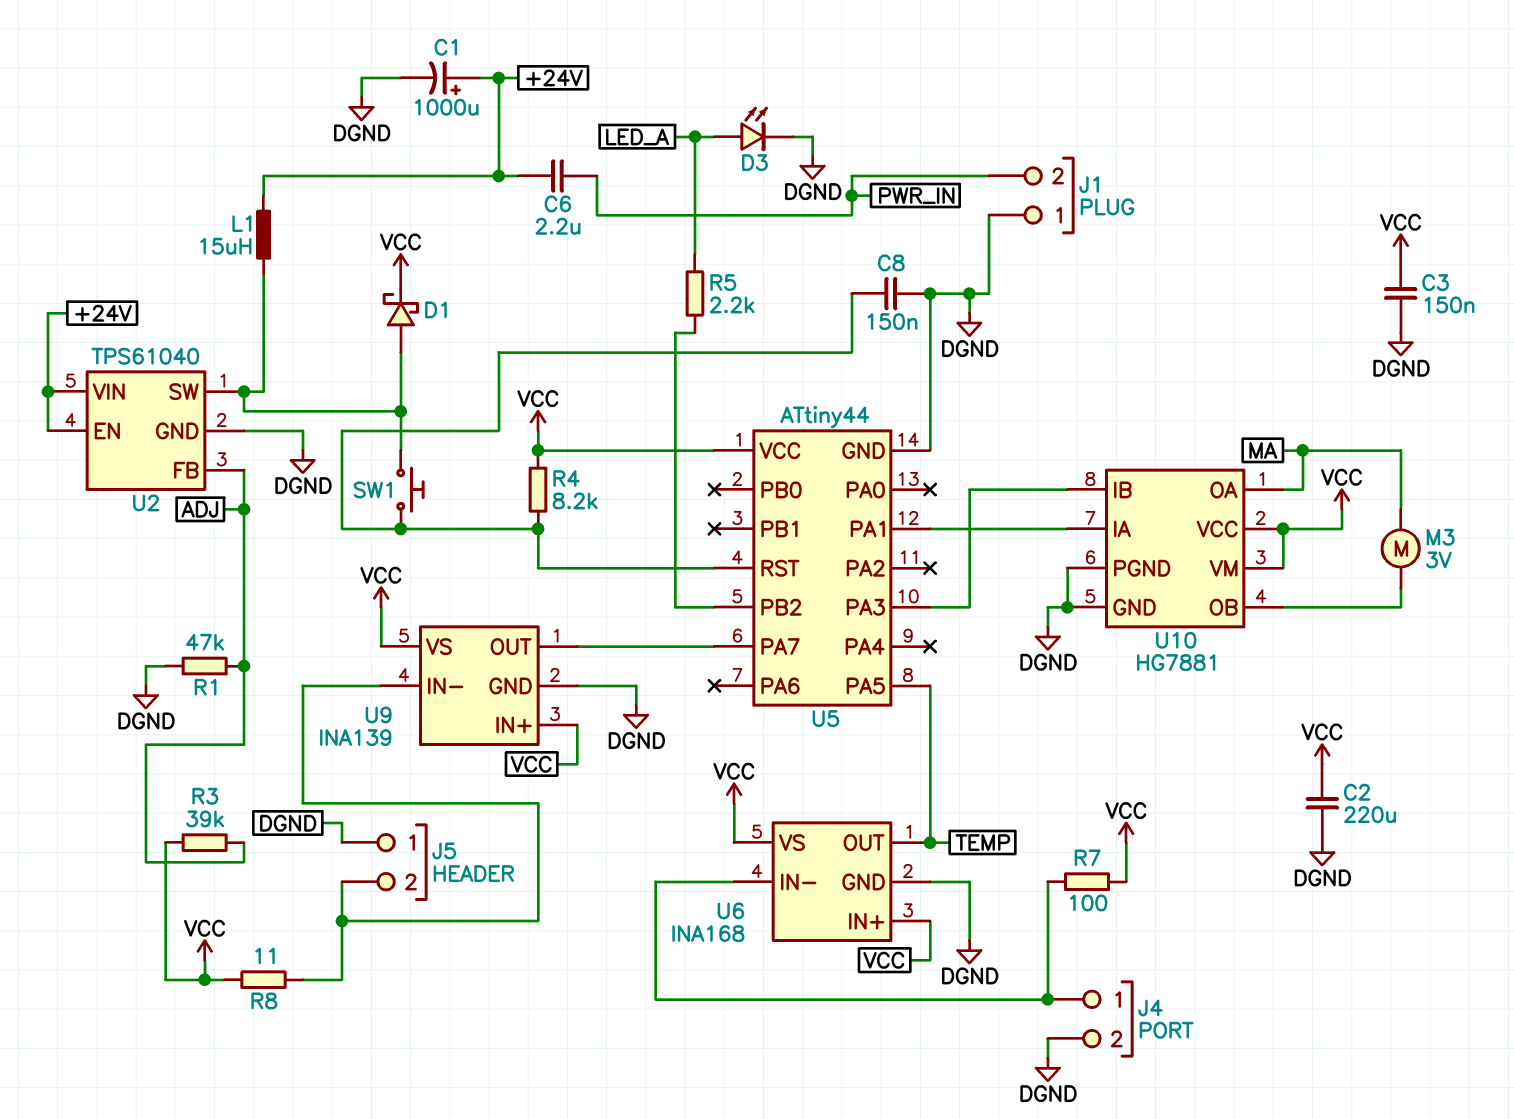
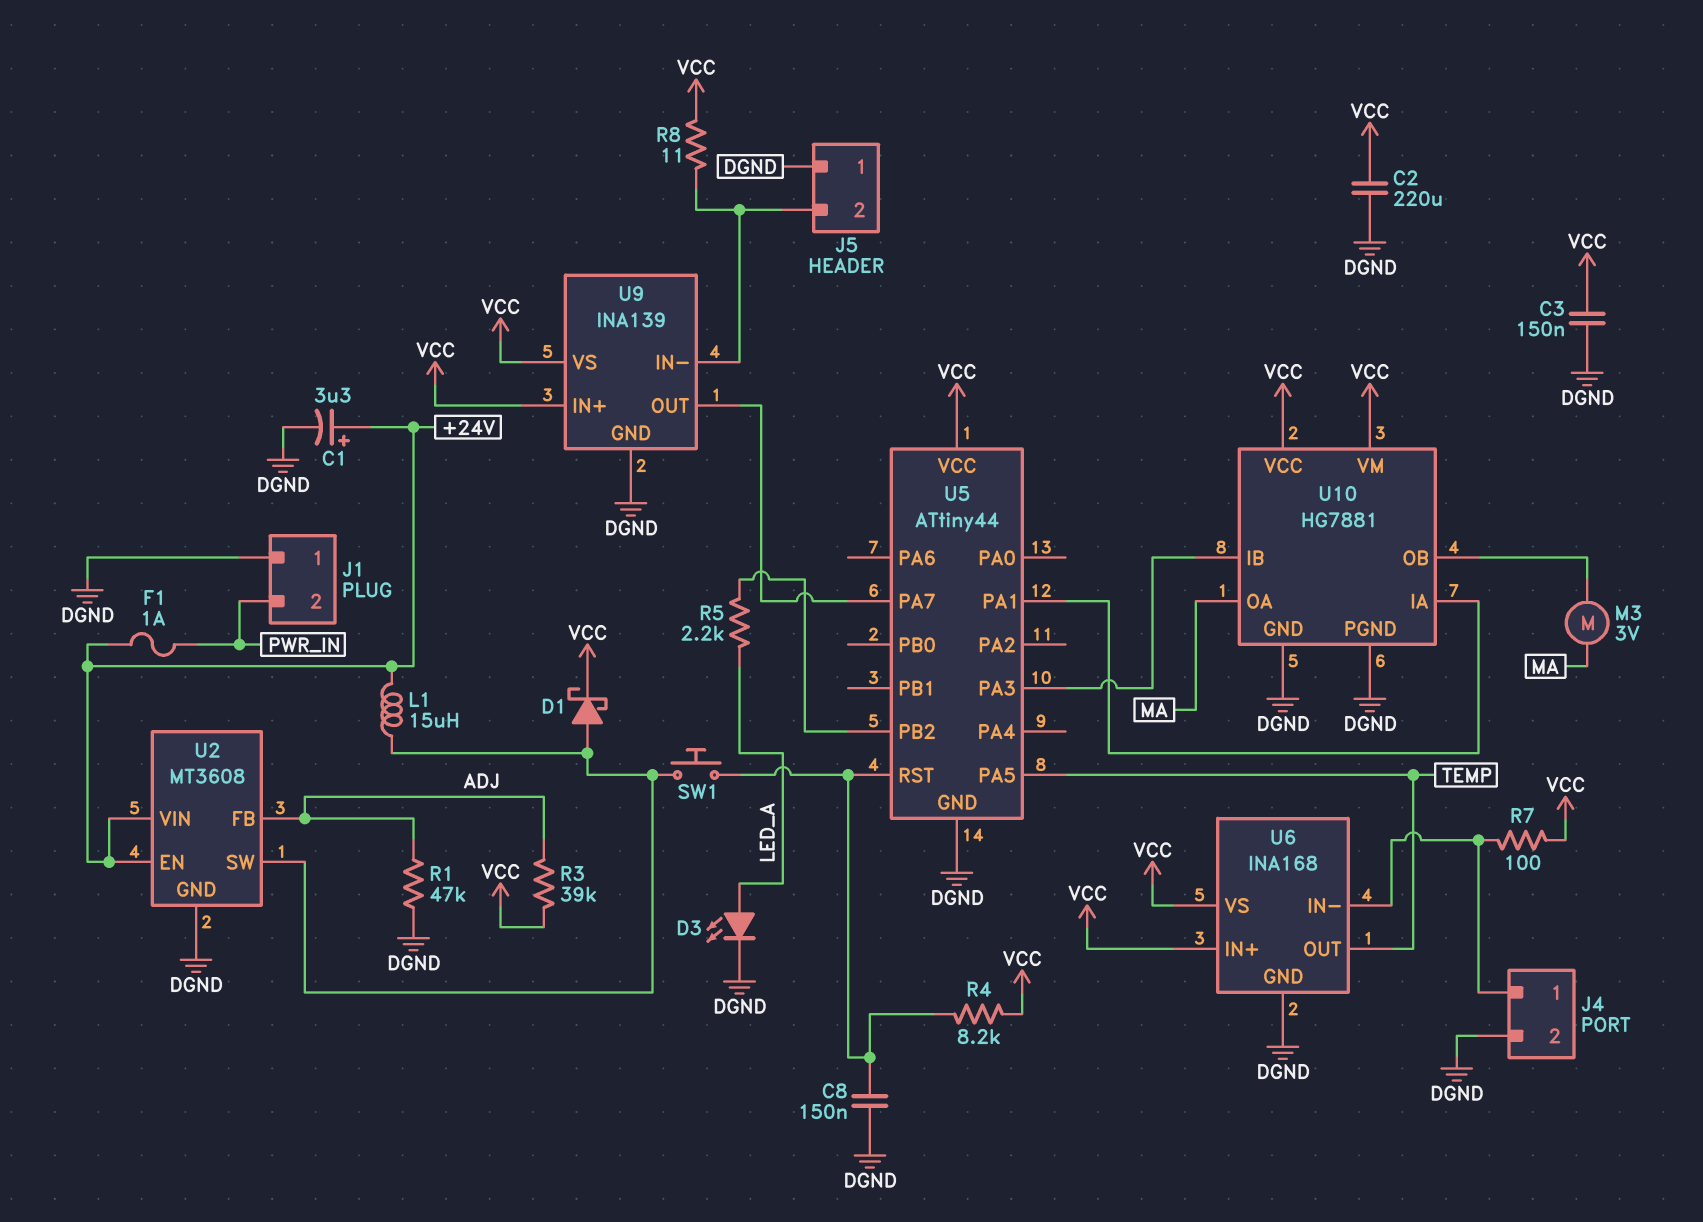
C1: 1000uF (plus +24V, minus DGND) -> 3.3uF (plus +24V, minus DGND)
C6: 2.2uF (+24V, PWR_IN) -> none
F1: none -> 1A (+24V, PWR_IN)
U2: TPS61040 -> MT3608

